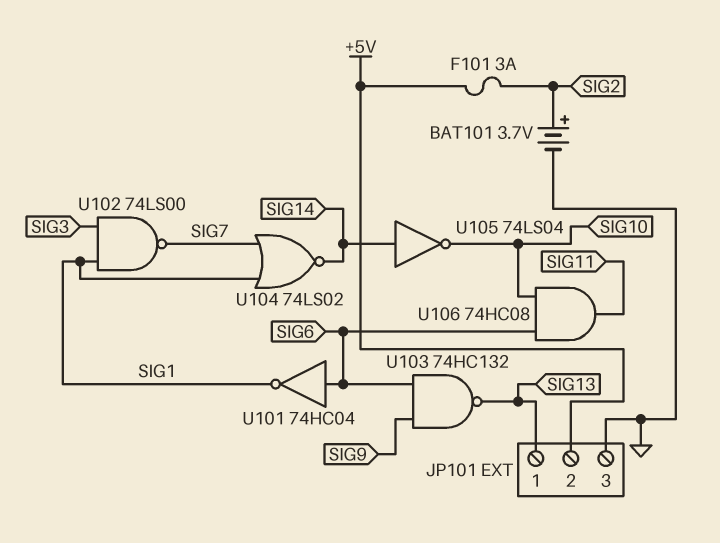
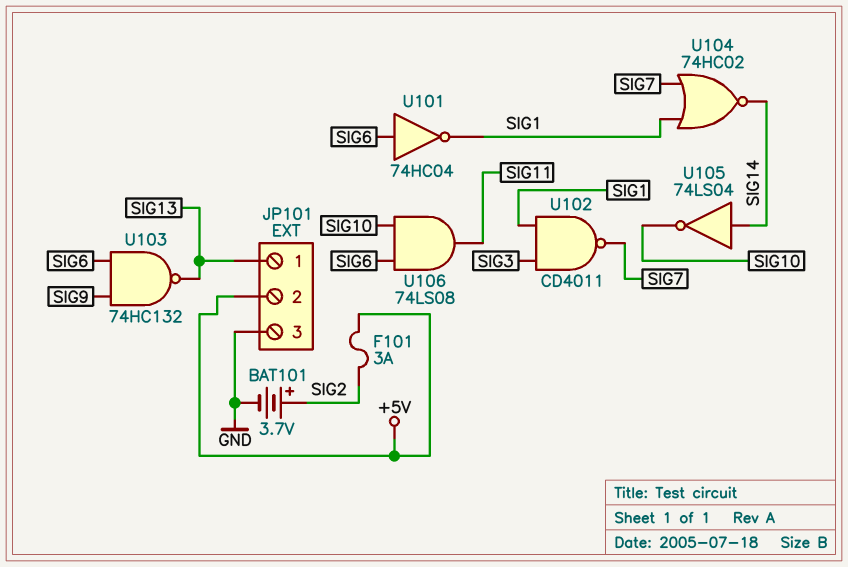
U102: NAND 74LS00 (in SIG1, in SIG3, out SIG7) -> NAND CD4011 (in SIG1, in SIG3, out SIG7)
U104: NOR 74LS02 (in SIG1, in SIG7, out SIG14) -> NOR 74HC02 (in SIG1, in SIG7, out SIG14)
U106: AND 74HC08 (in SIG6, in SIG10, out SIG11) -> AND 74LS08 (in SIG6, in SIG10, out SIG11)

